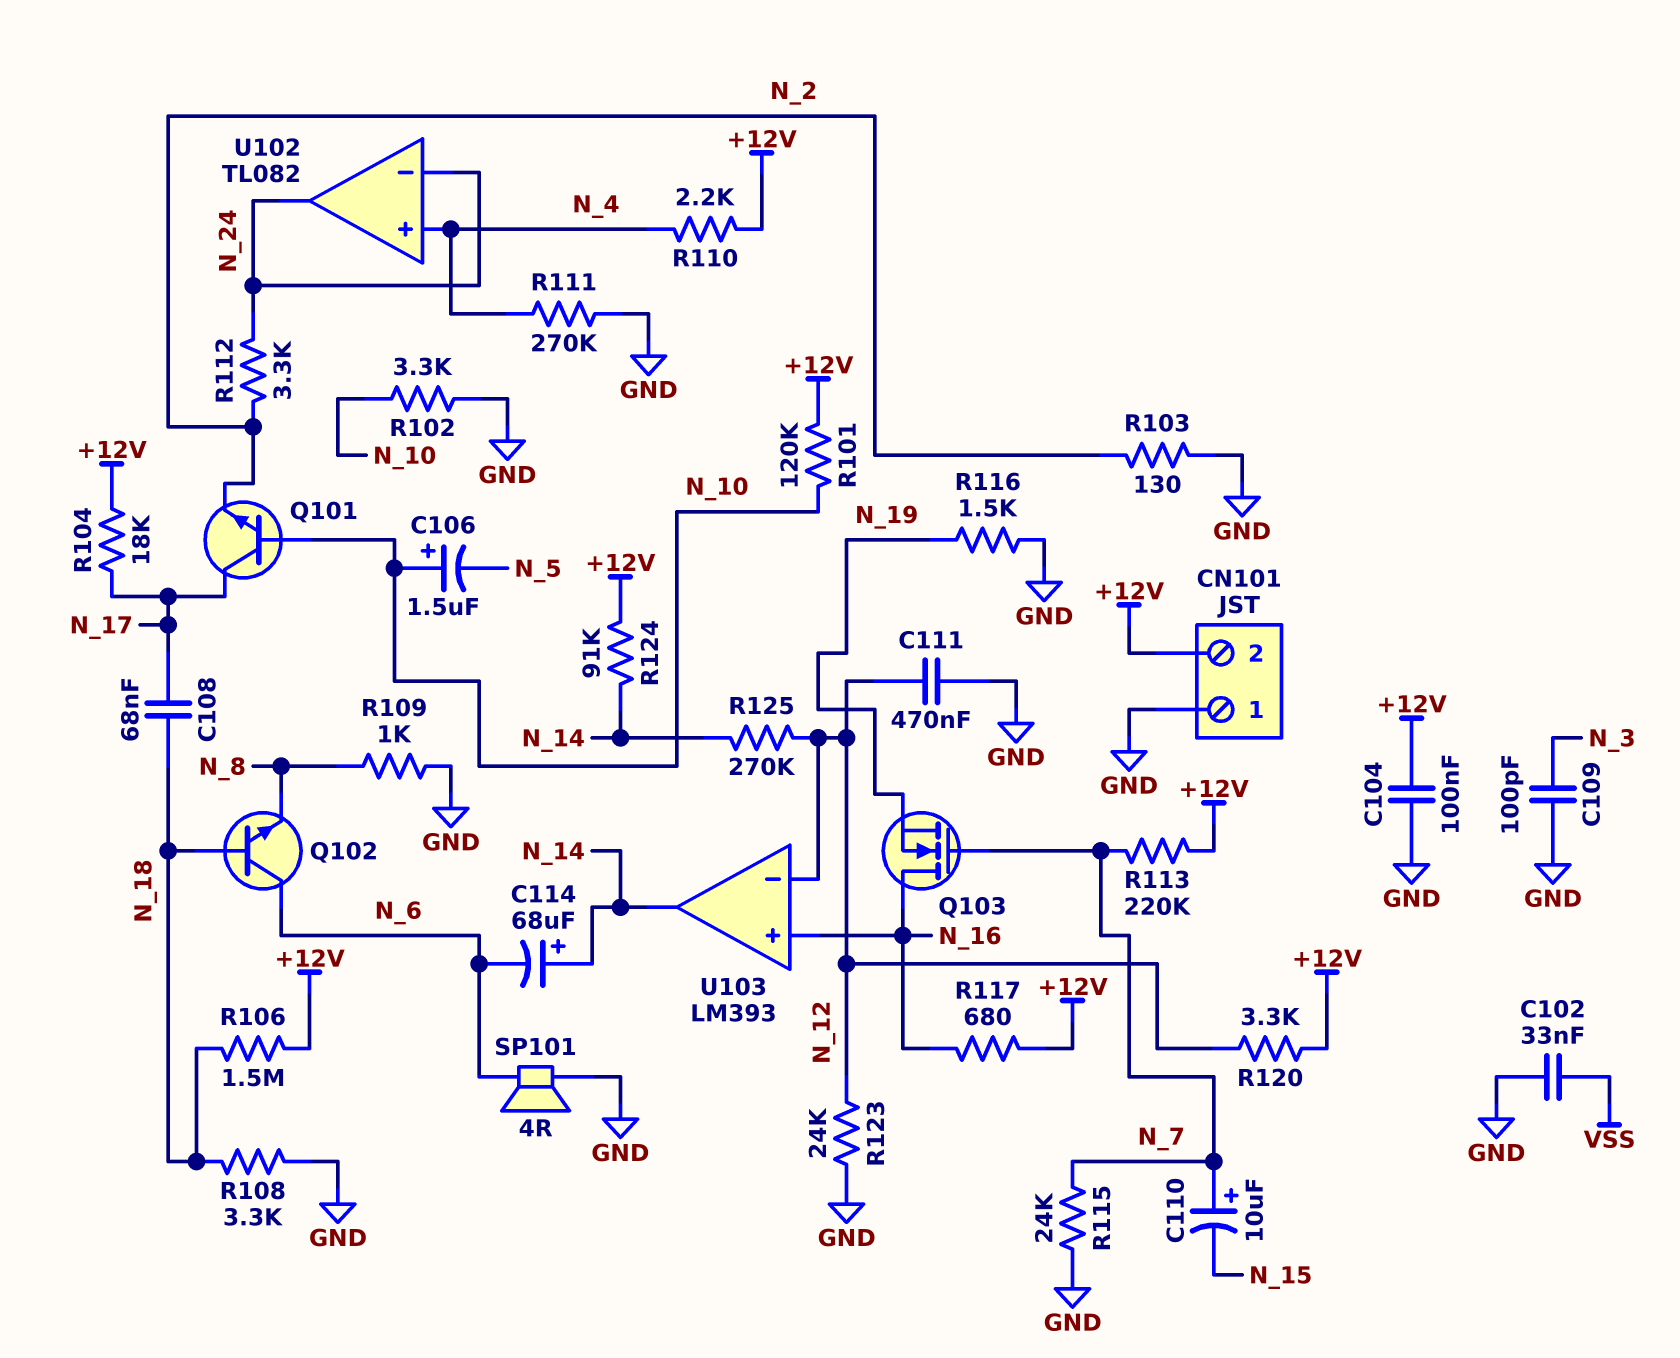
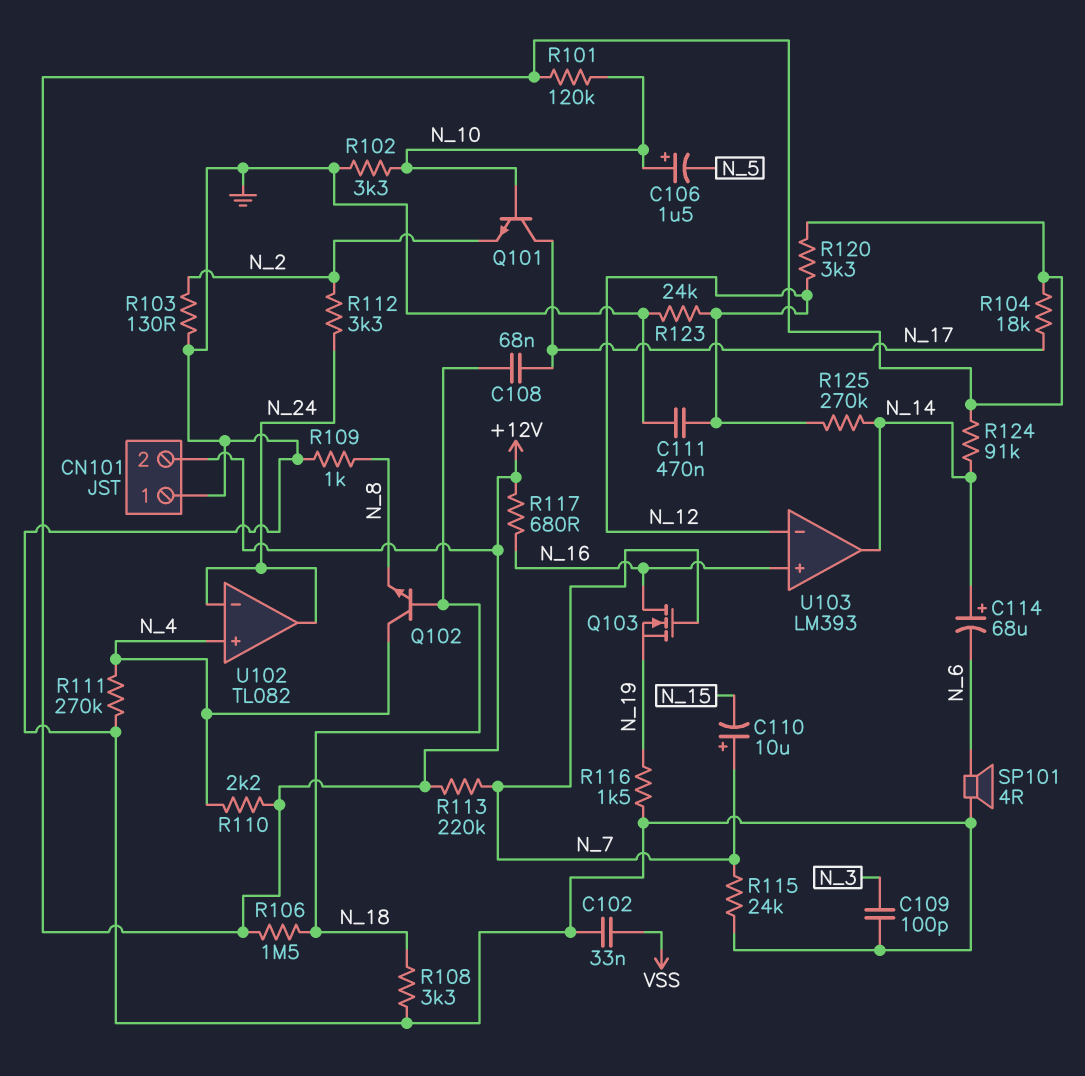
C104: 100nF (+12V, GND) -> none
Q102: NPN (B N_18, C N_6, E N_8) -> NPN (B N_18, C N_4, E N_8)

